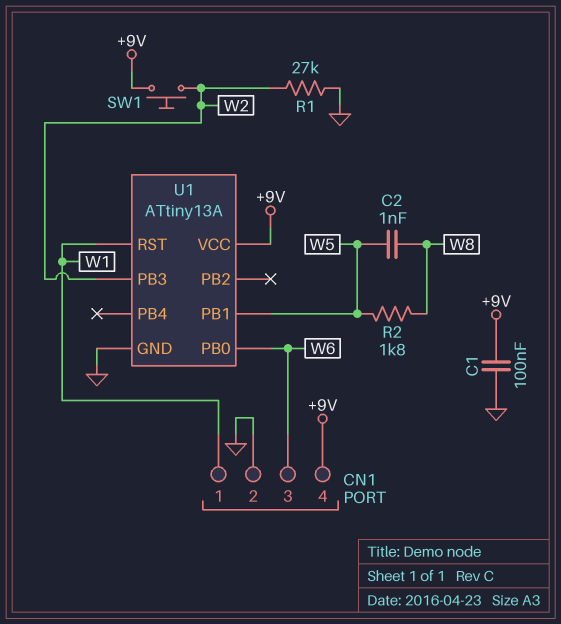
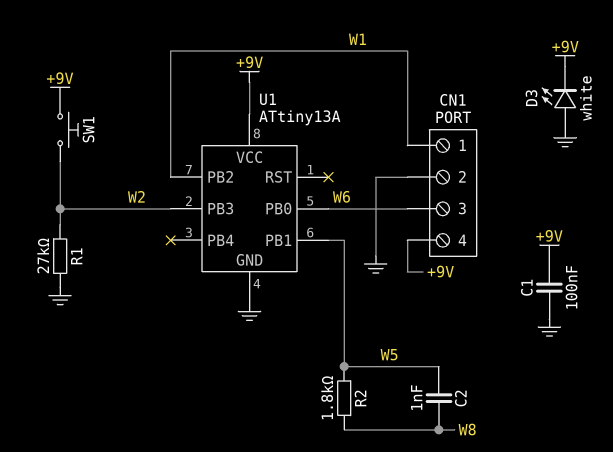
D3: none -> LED white (A GND, K +9V)
U1 pin PB2: none -> W1
U1 pin RST: W1 -> none

